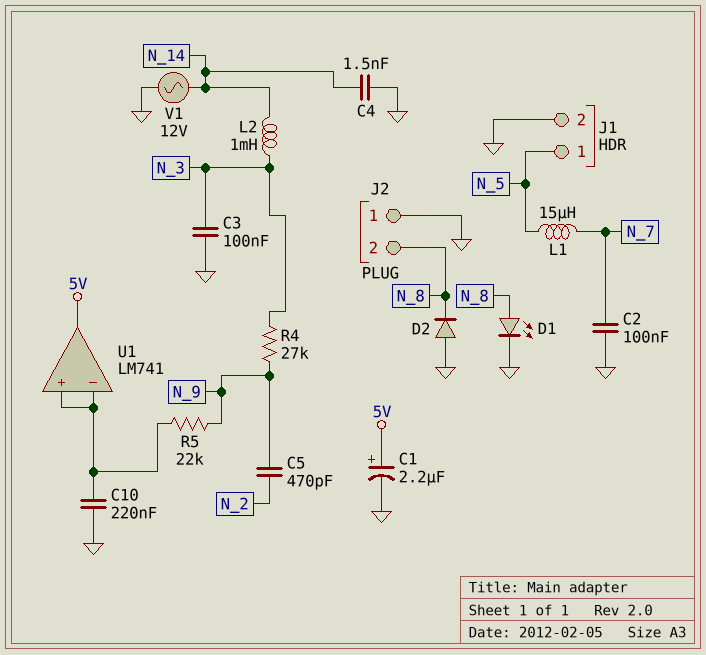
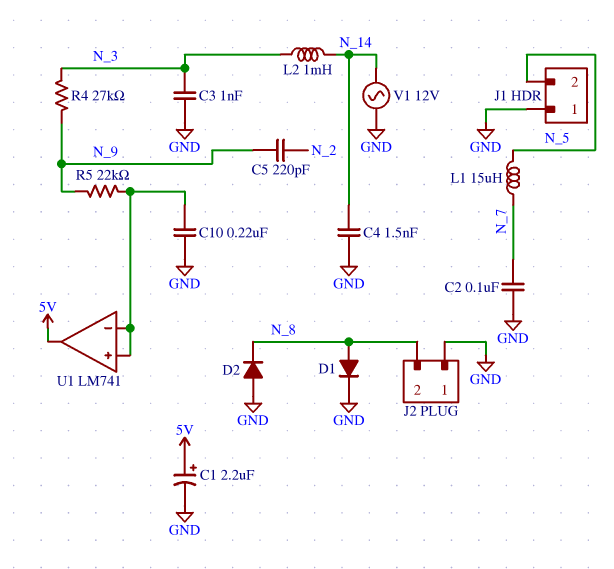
C3: 100nF (GND, N_3) -> 1nF (GND, N_3)
C5: 470pF (N_2, N_9) -> 220pF (N_2, N_9)
D1: LED (A N_8, K GND) -> diode (A N_8, K GND)
J1 pin 1: N_5 -> GND
J1 pin 2: GND -> N_5

